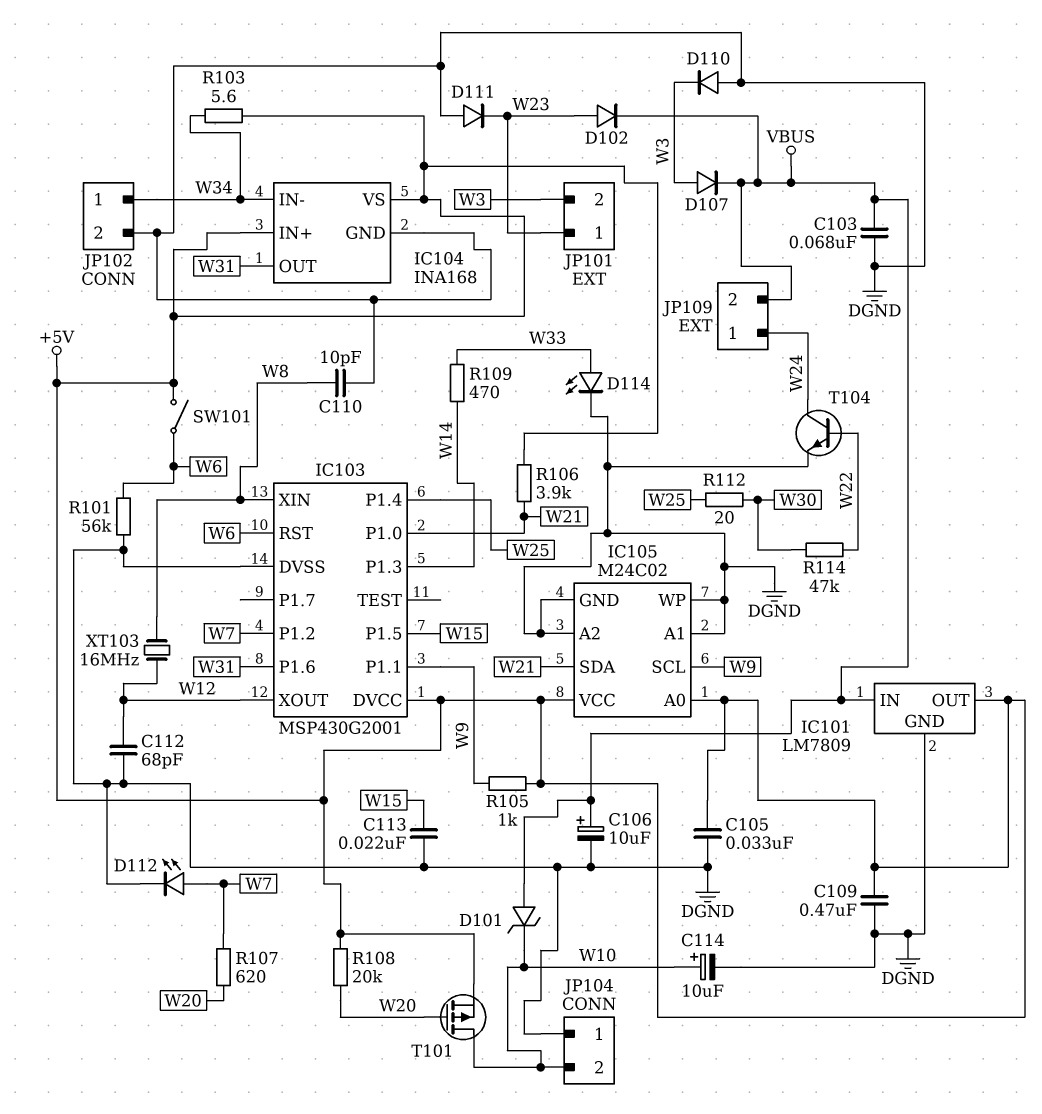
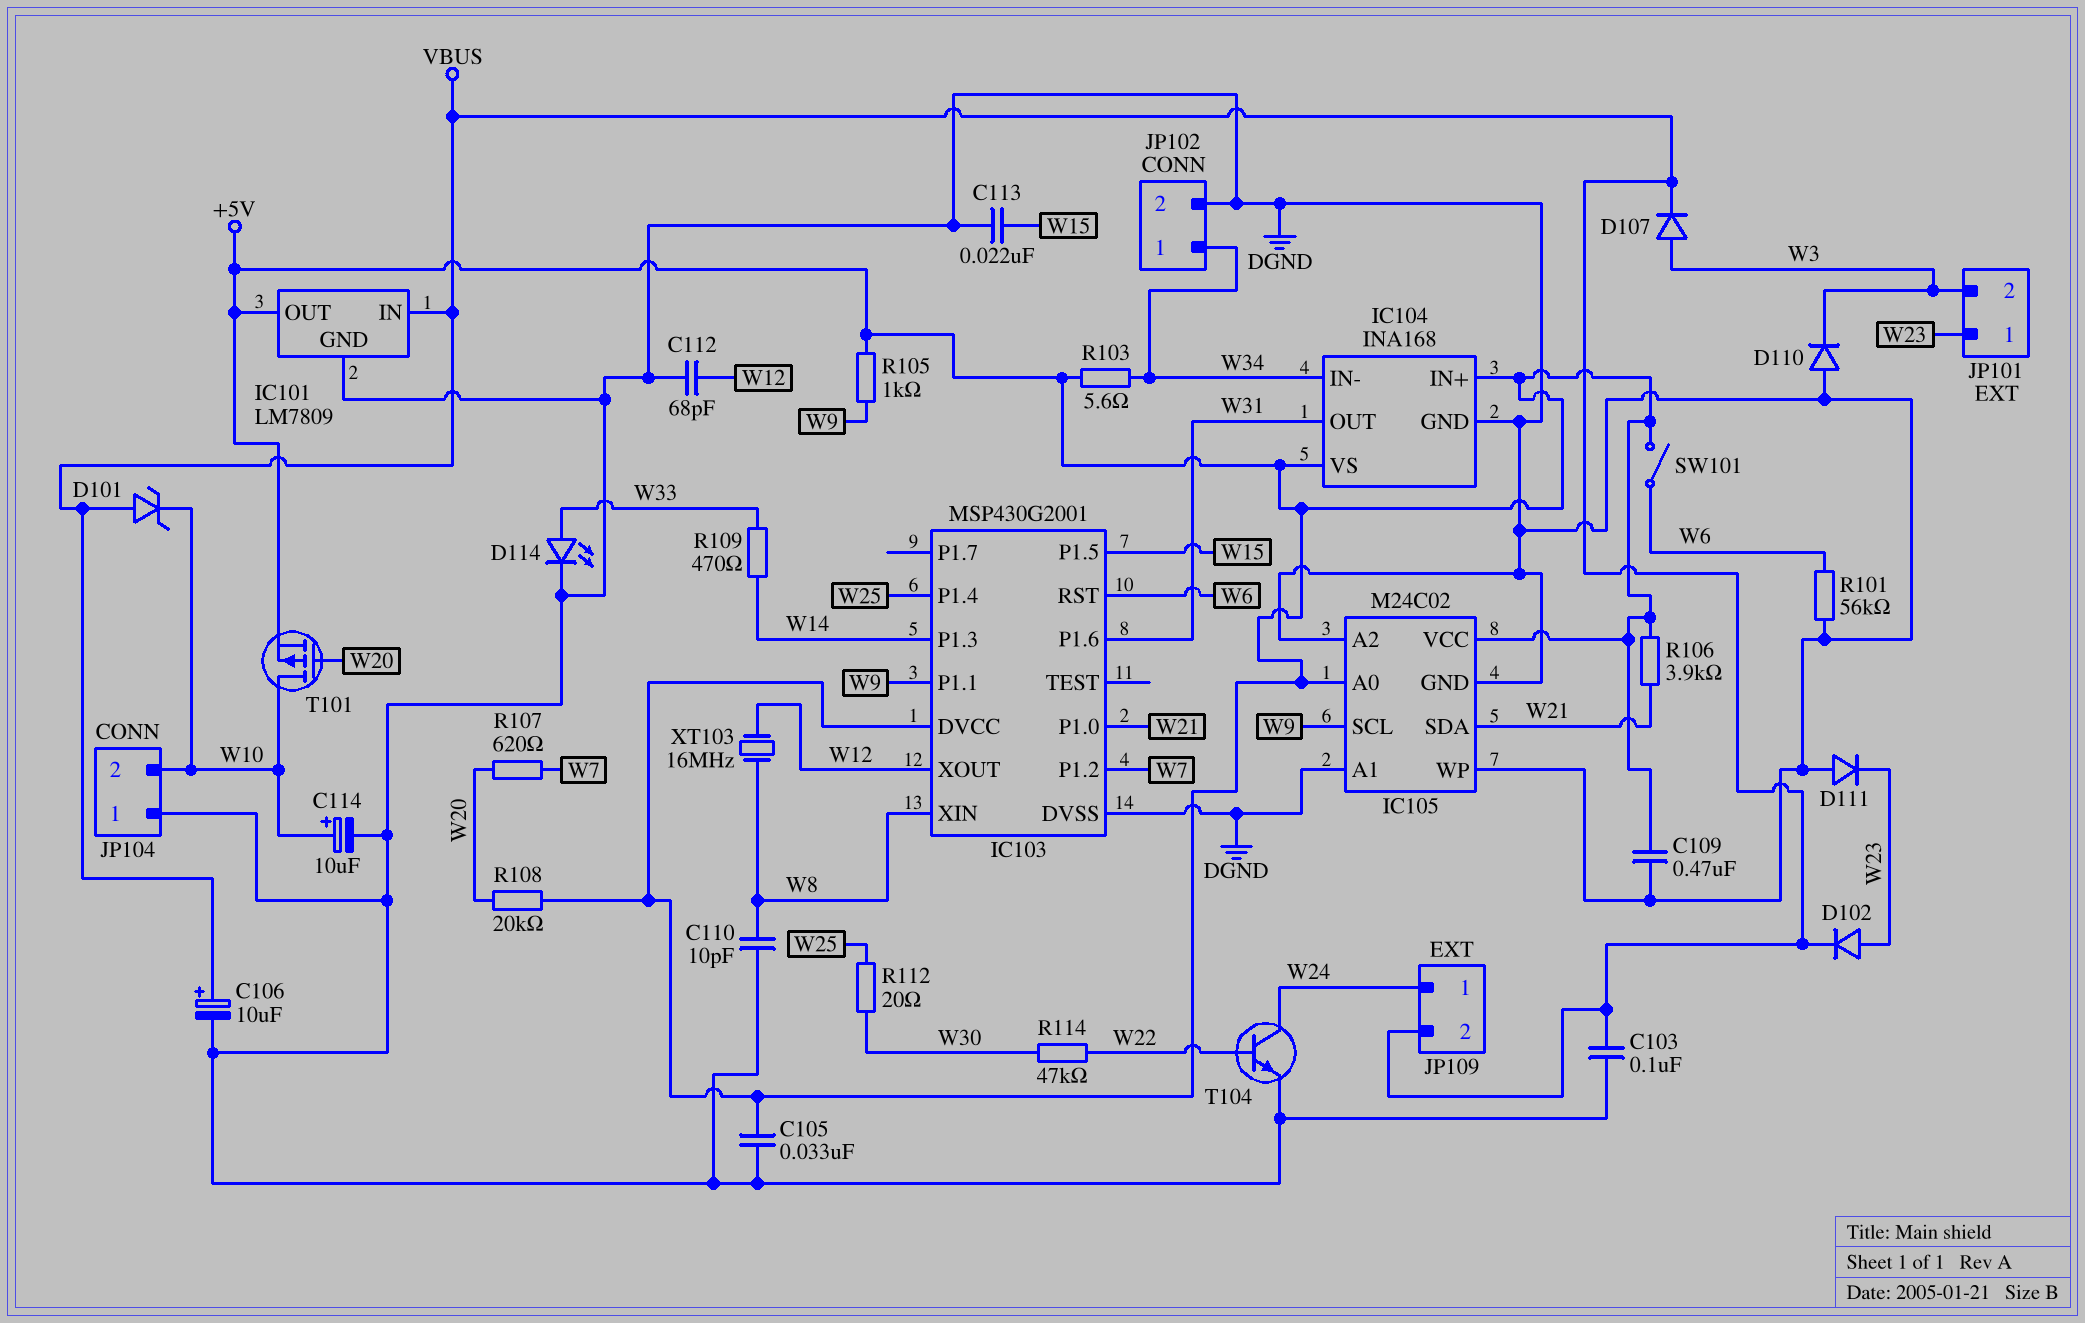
C103: 68nF (DGND, VBUS) -> 100nF (DGND, VBUS)
D112: LED (A W7, K DGND) -> none

